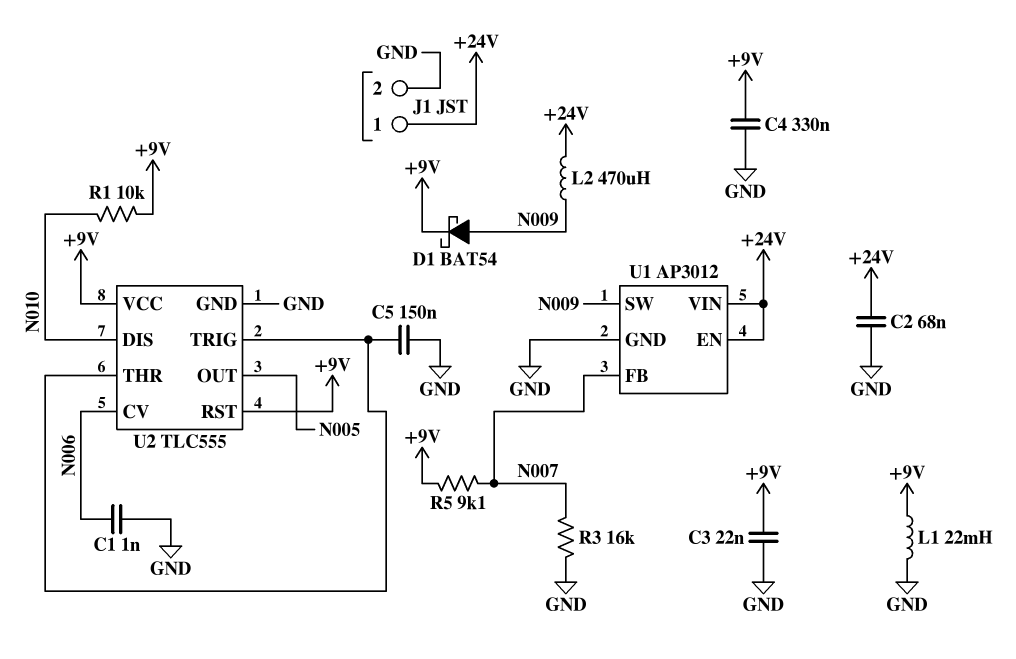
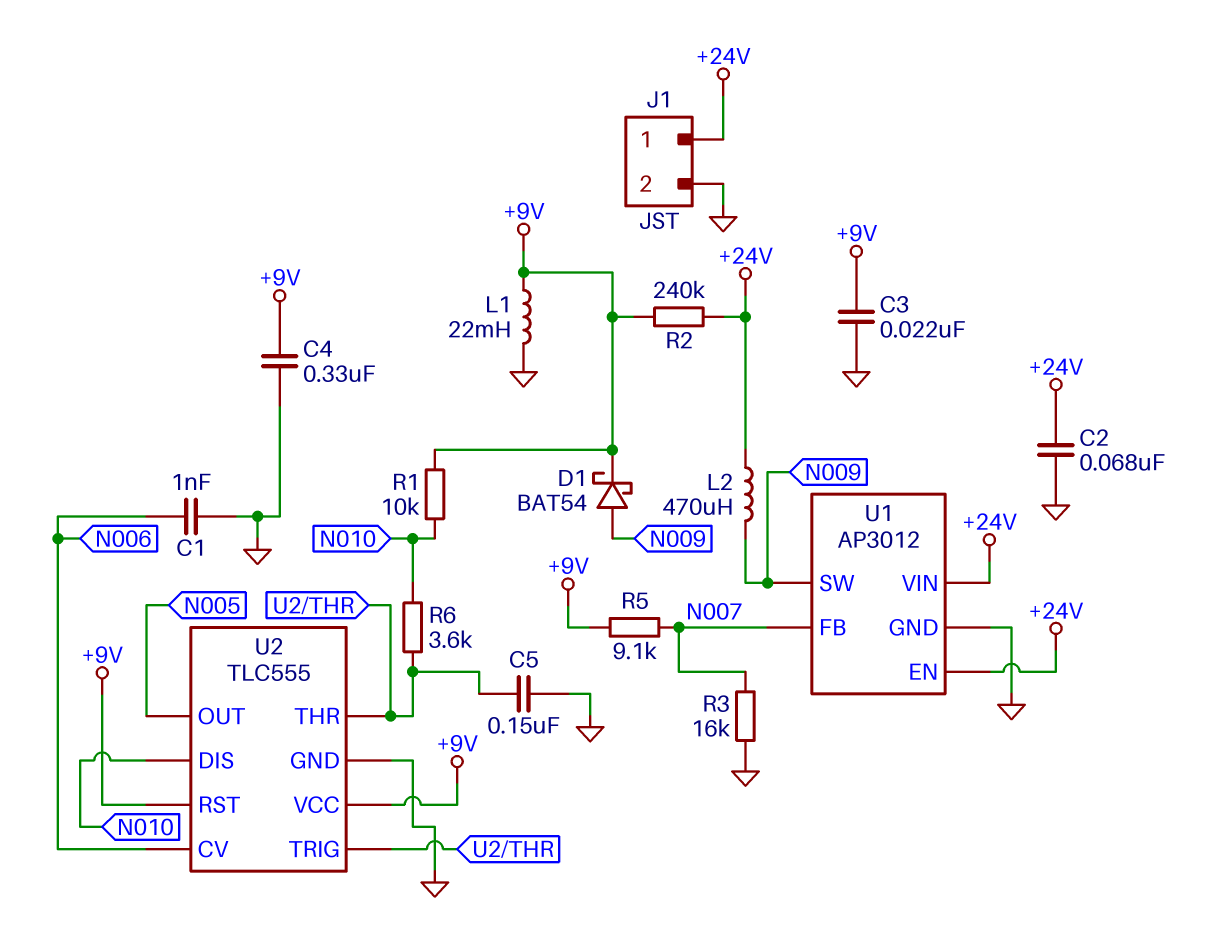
R2: none -> 240k (+9V, +24V)
R6: none -> 3.6k (N010, U2/THR)

